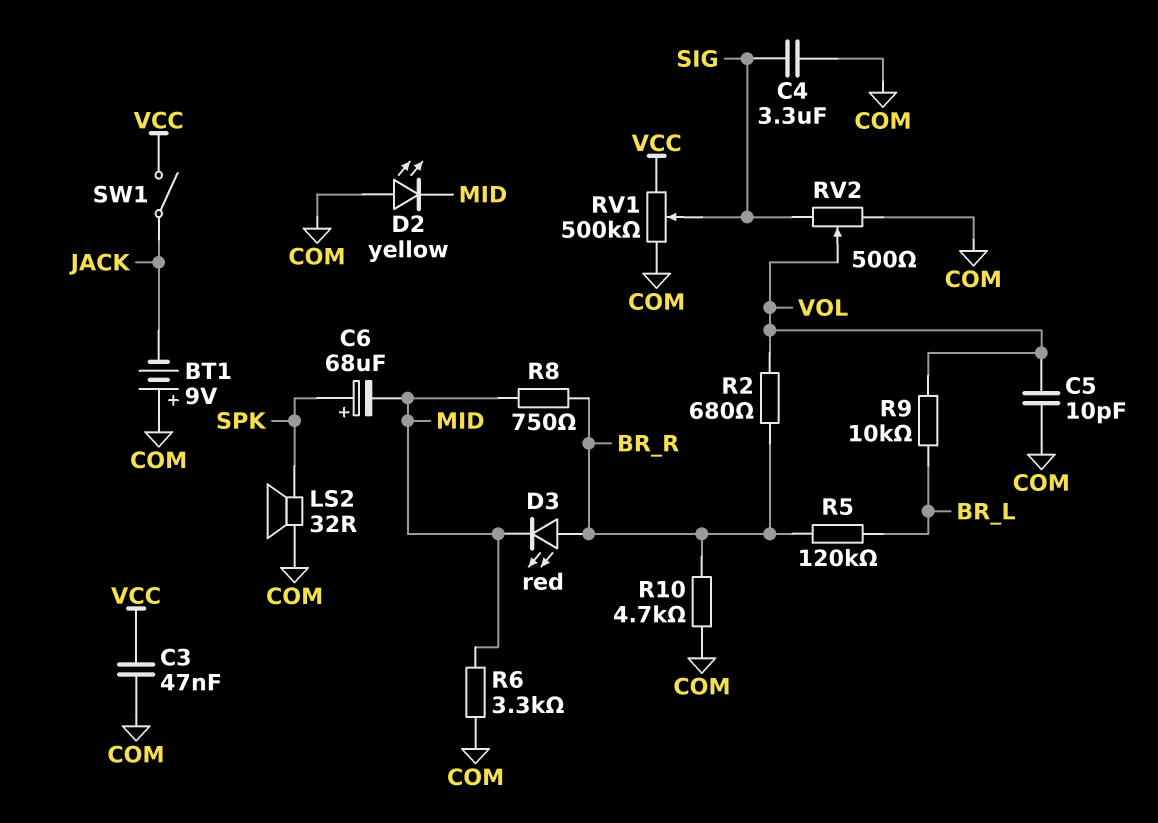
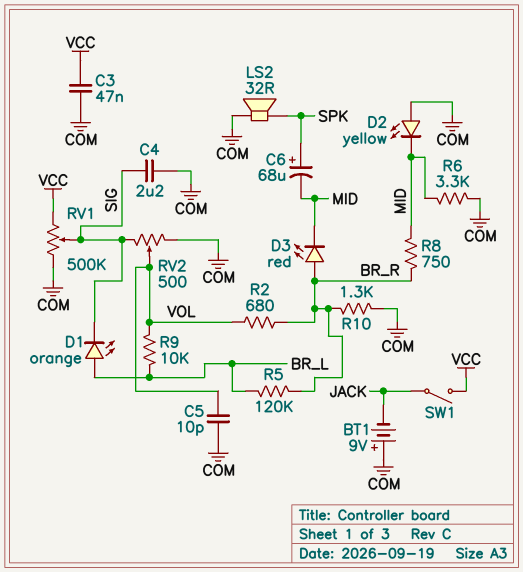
C4: 3.3uF (COM, SIG) -> 2.2uF (COM, SIG)
D1: none -> LED orange (A BR_L, K SIG)
R10: 4.7k (BR_R, COM) -> 1.3k (BR_R, COM)

